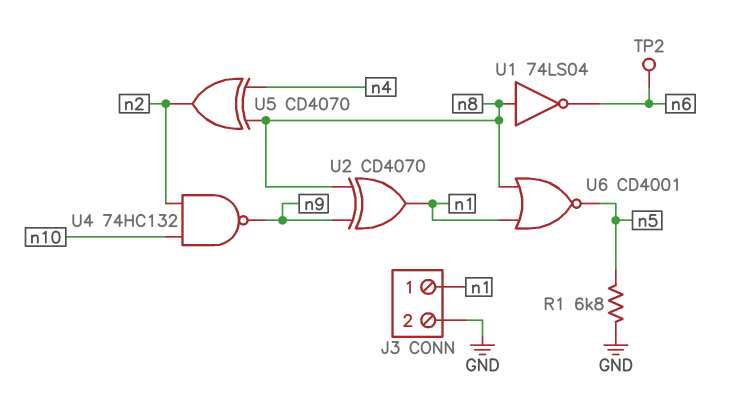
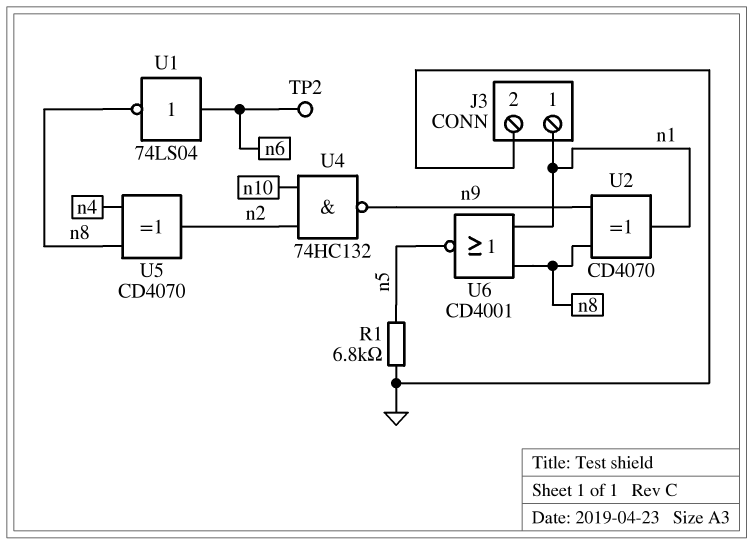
U1: NOT 74LS04 (in n8, out n6) -> NOT 74LS04 (in n6, out n8)

